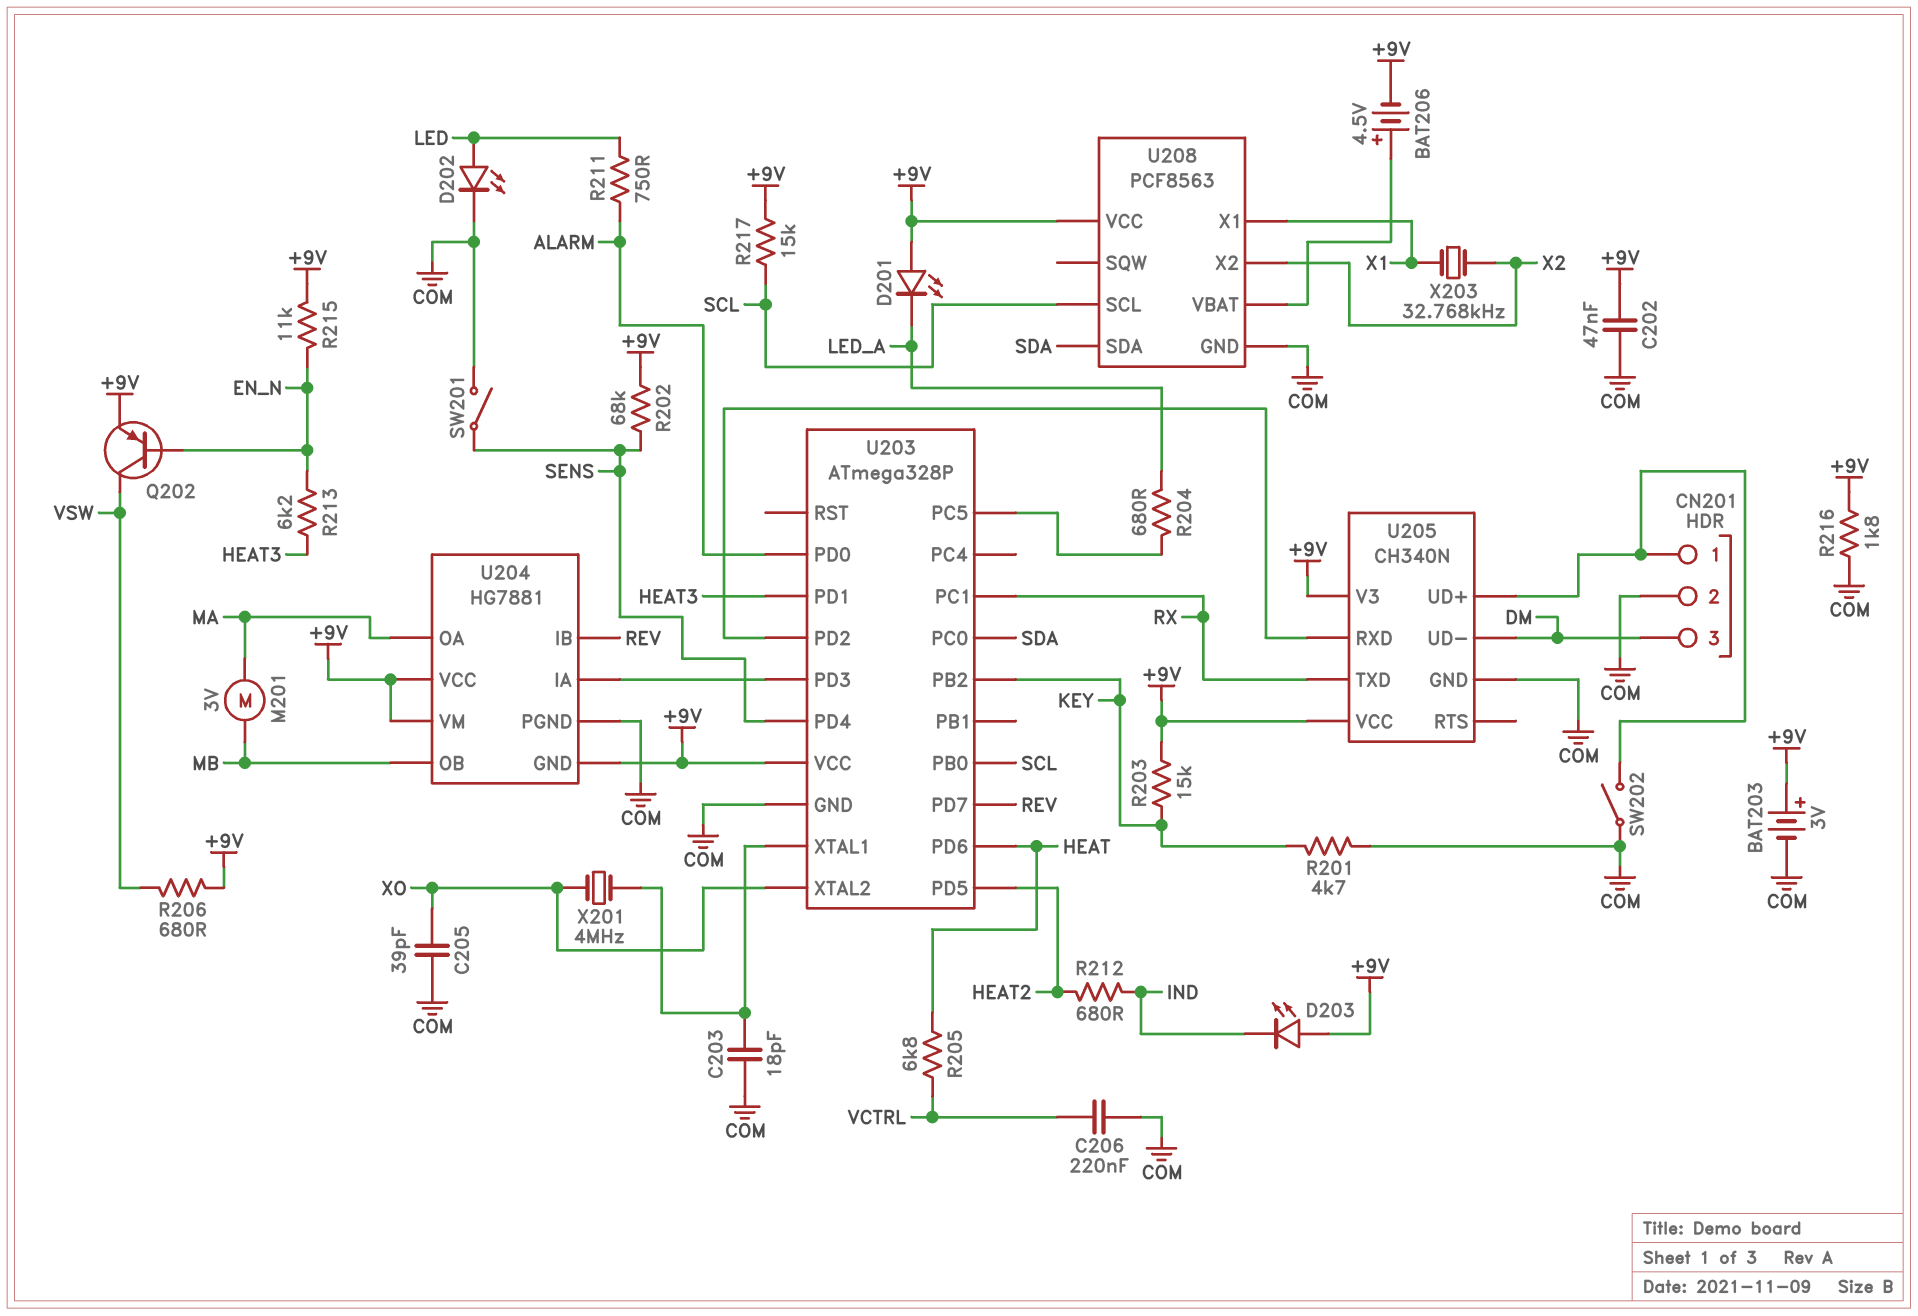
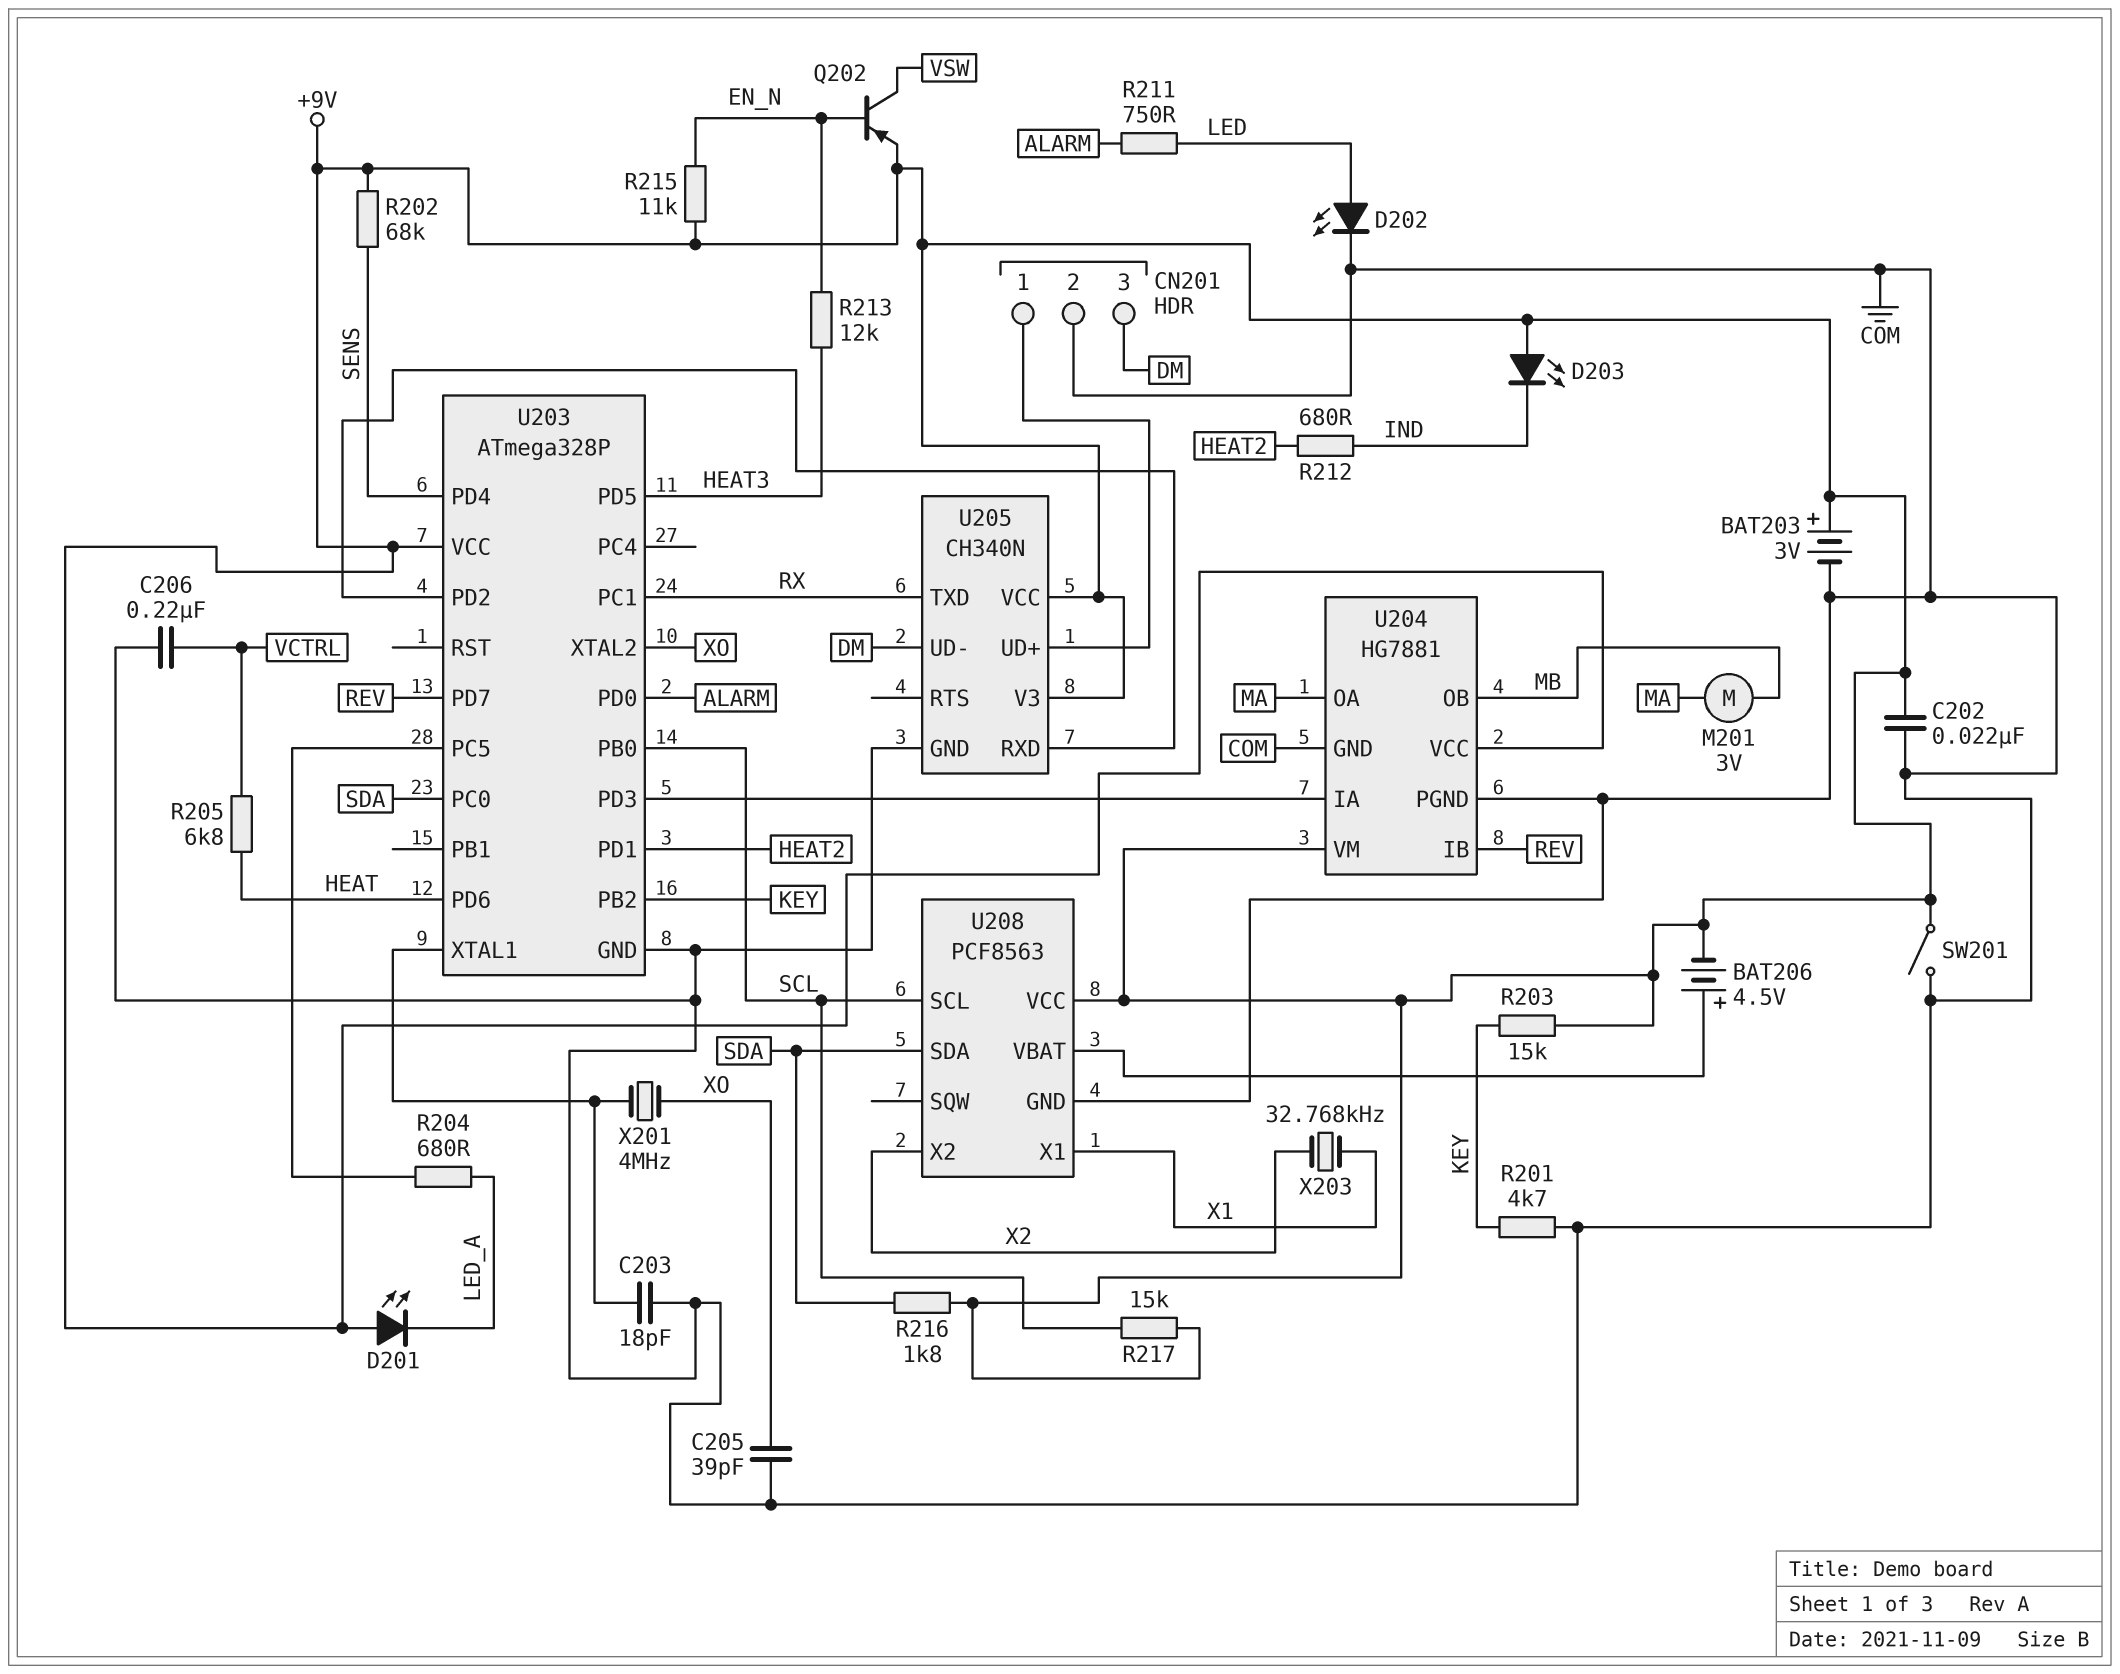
C202: 47nF (+9V, COM) -> 22nF (+9V, COM)
R206: 680 (+9V, VSW) -> none
R213: 6.2k (EN_N, HEAT3) -> 12k (EN_N, HEAT3)
R216: 1.8k (+9V, COM) -> 1.8k (+9V, SDA)
SW201: switch (COM, SENS) -> switch (+9V, COM)
SW202: switch (CN201/1, COM) -> none
U203 pin PD1: HEAT3 -> HEAT2
U203 pin PD5: HEAT2 -> HEAT3
U204 pin GND: +9V -> COM

